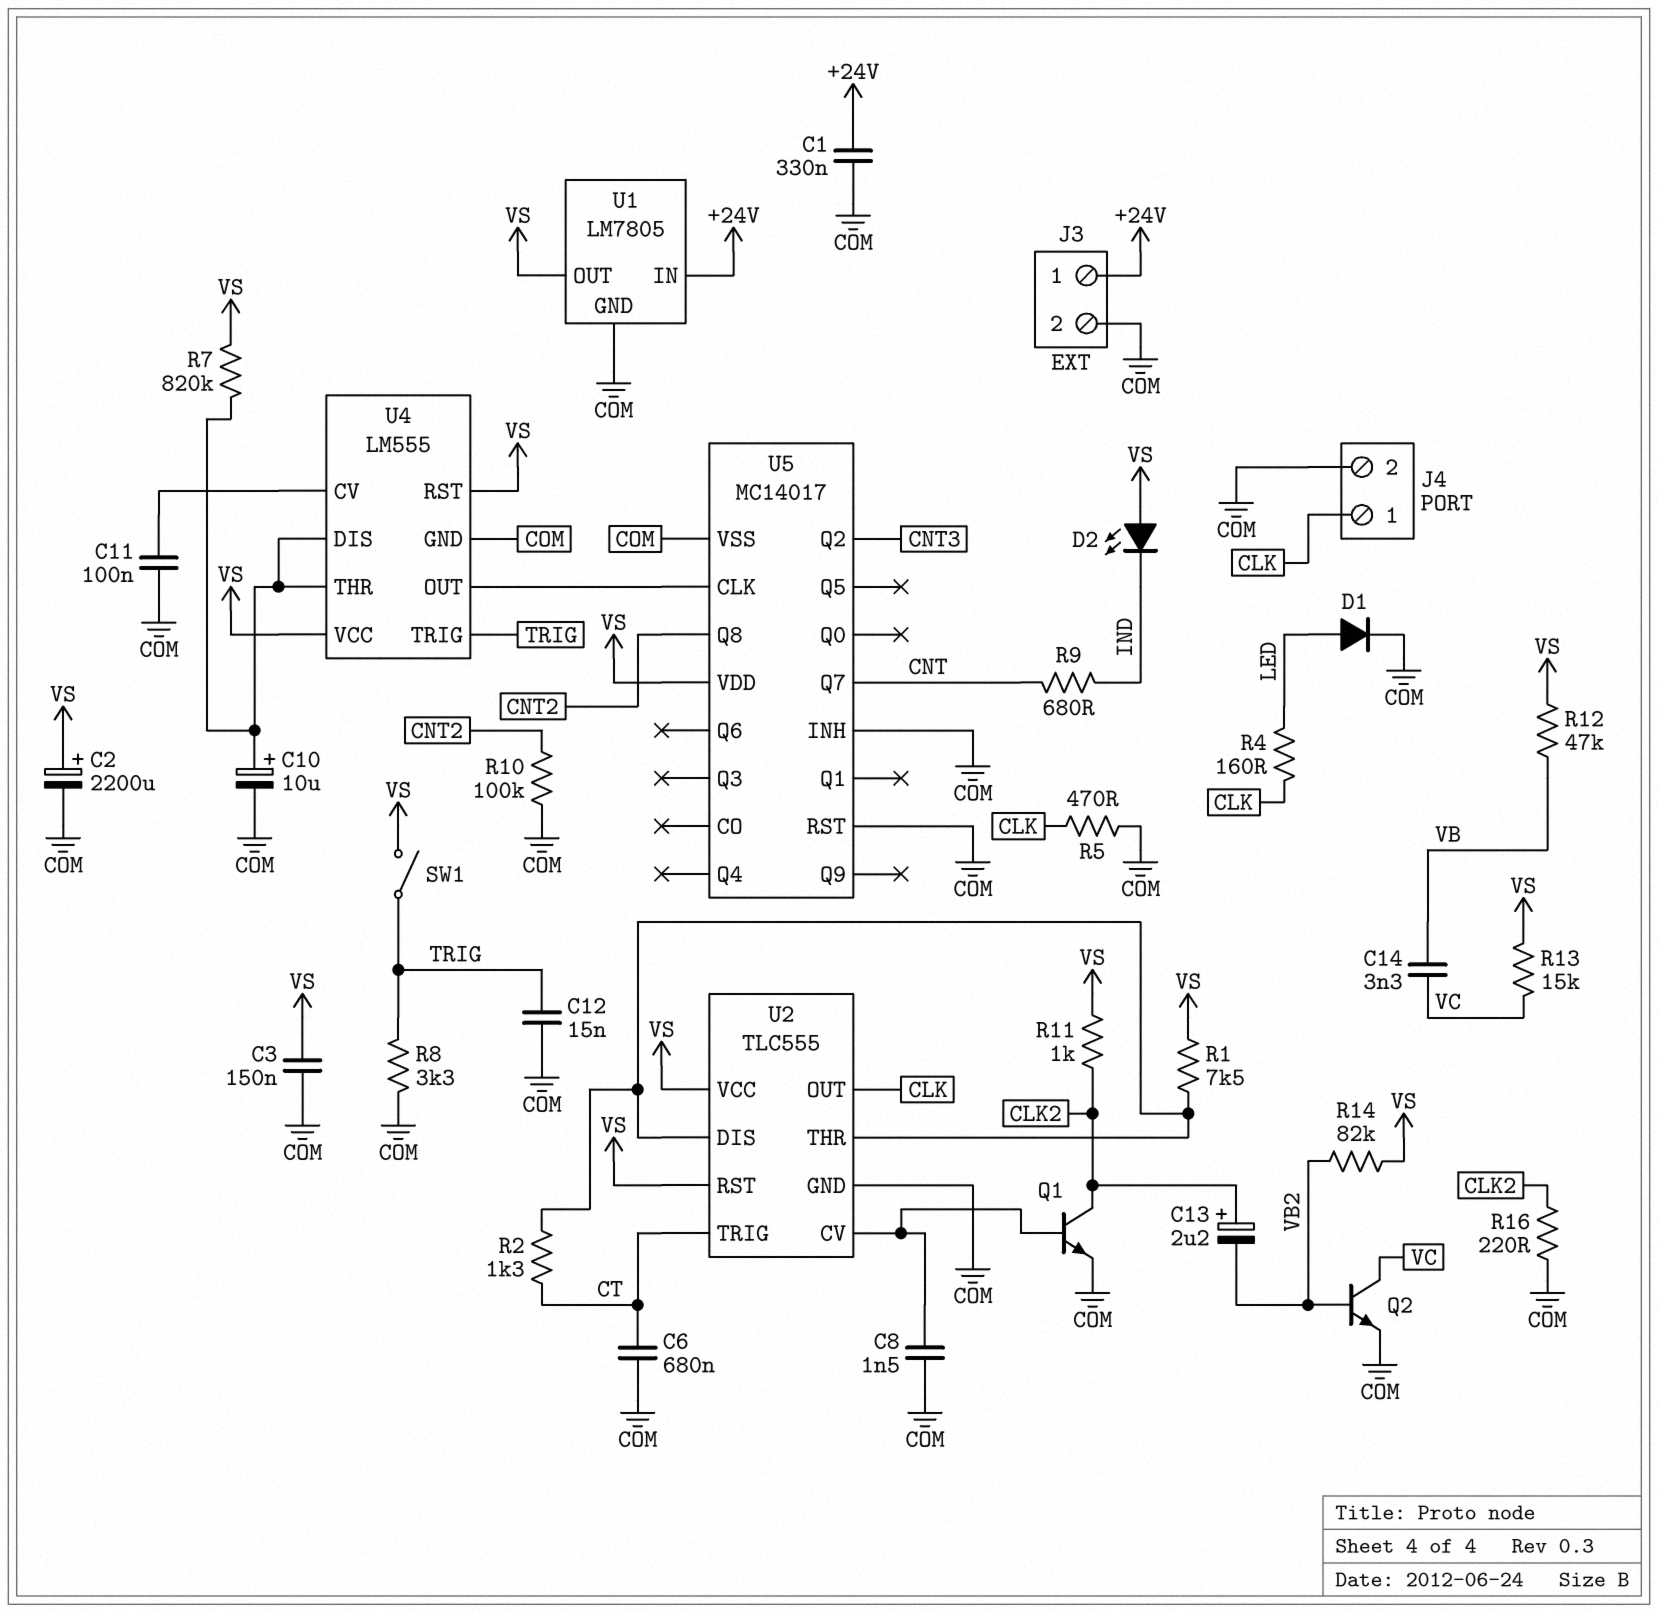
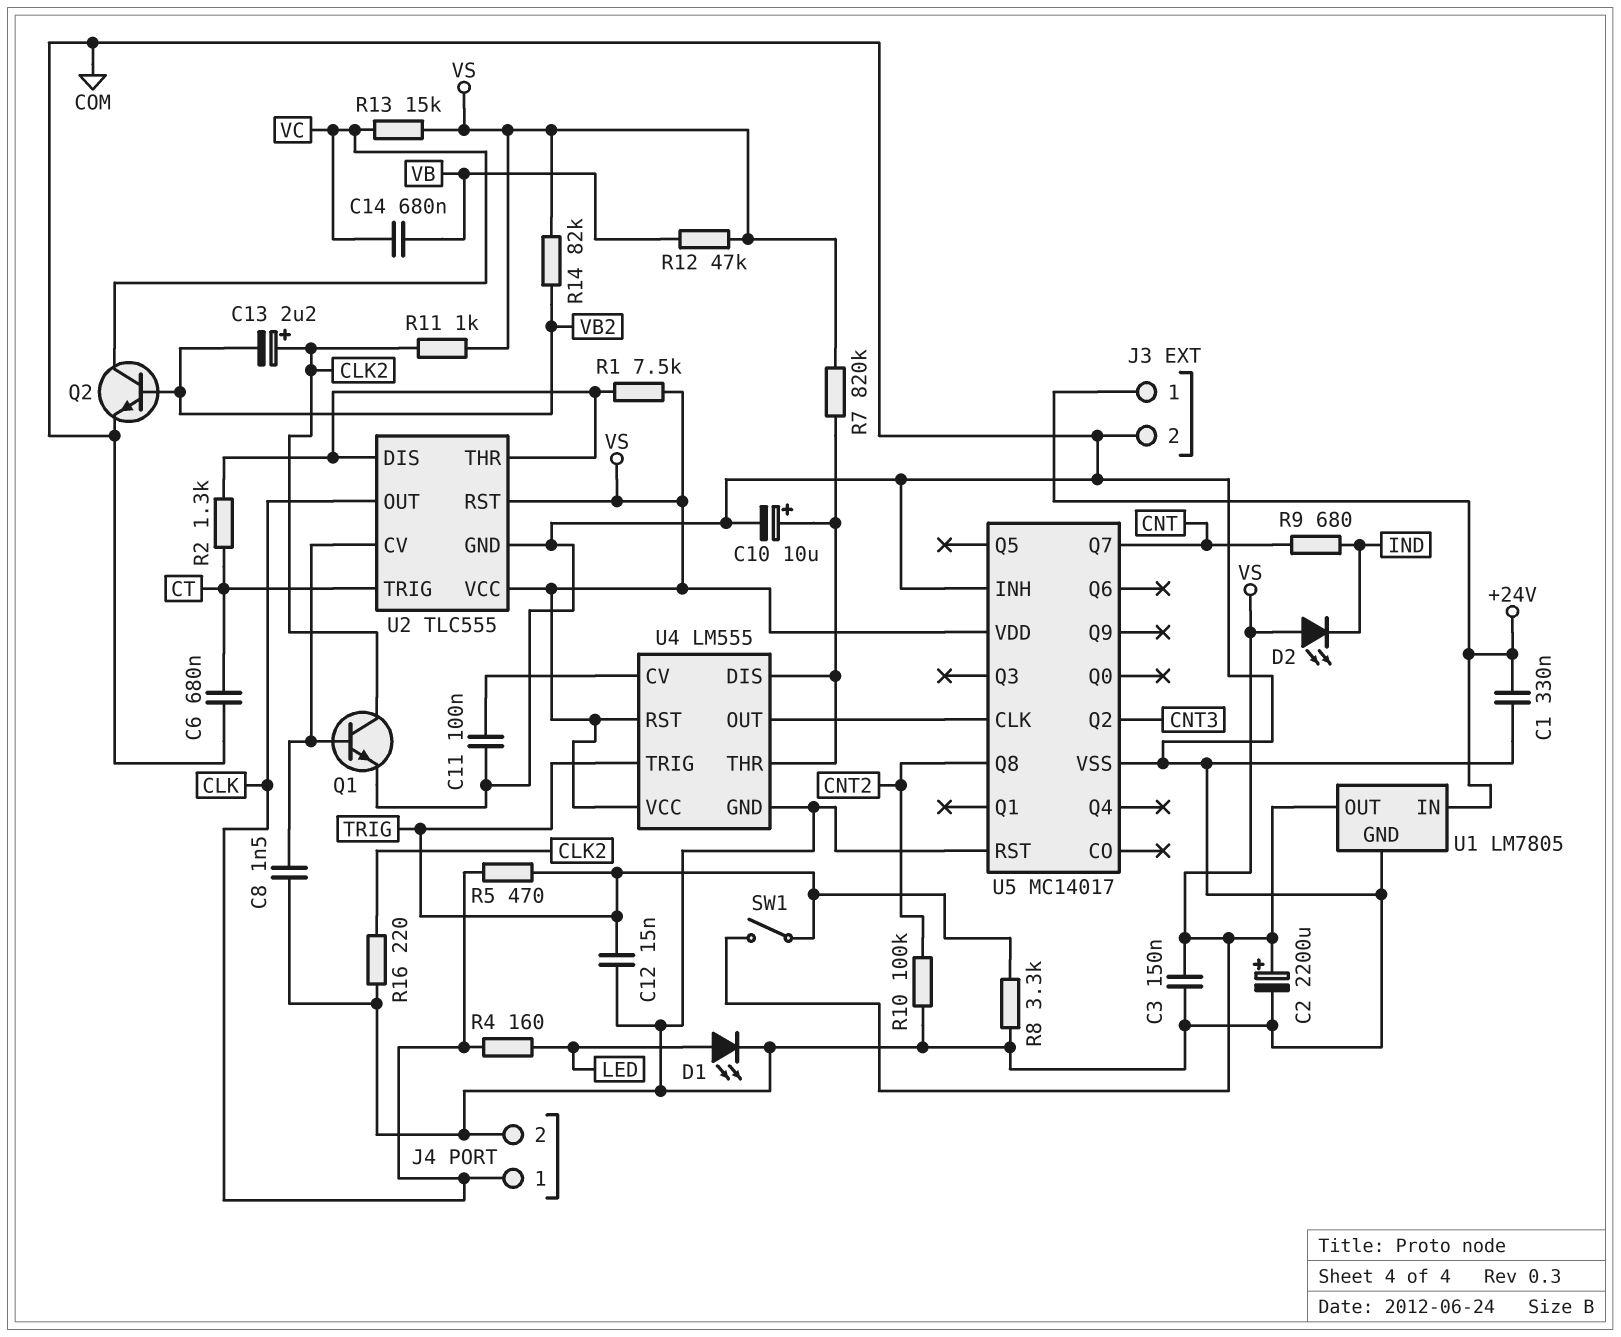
C14: 3.3nF (VB, VC) -> 680nF (VB, VC)
D1: diode (A LED, K COM) -> LED (A LED, K COM)
R5: 470 (CLK, COM) -> 470 (CLK, TRIG)

